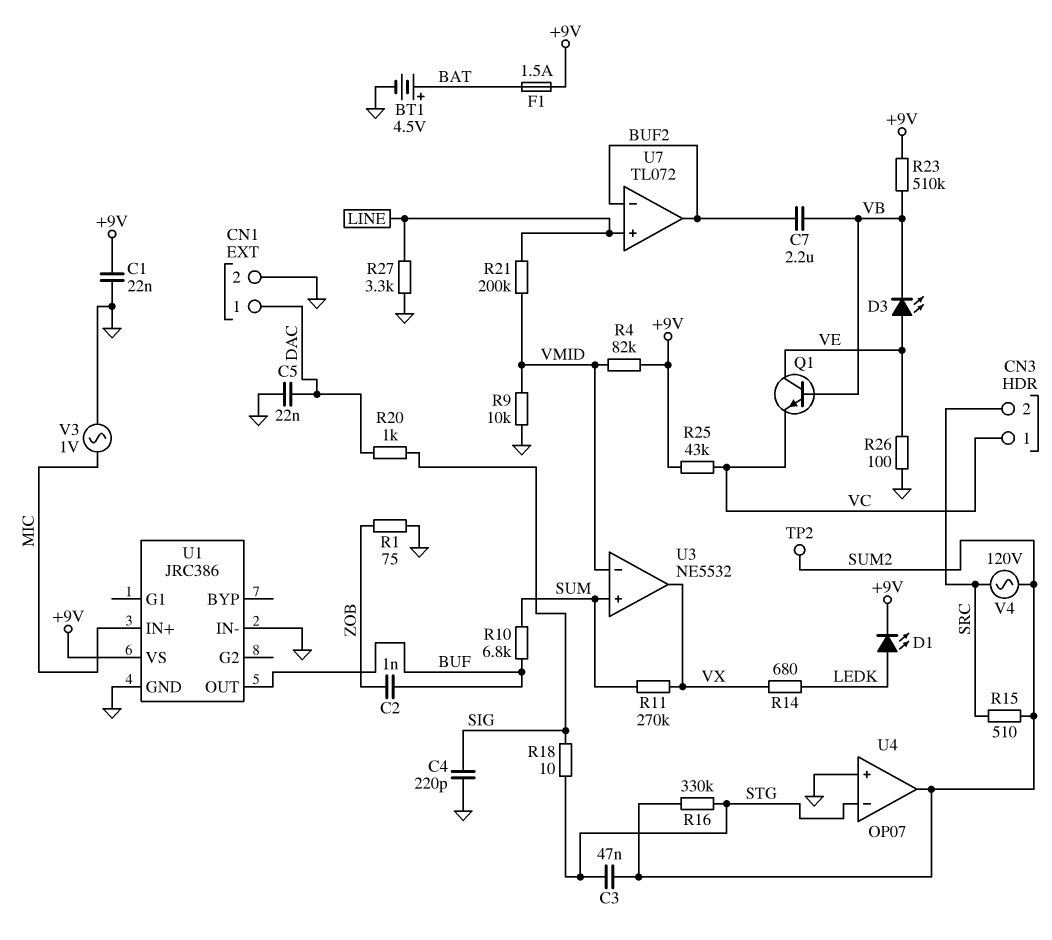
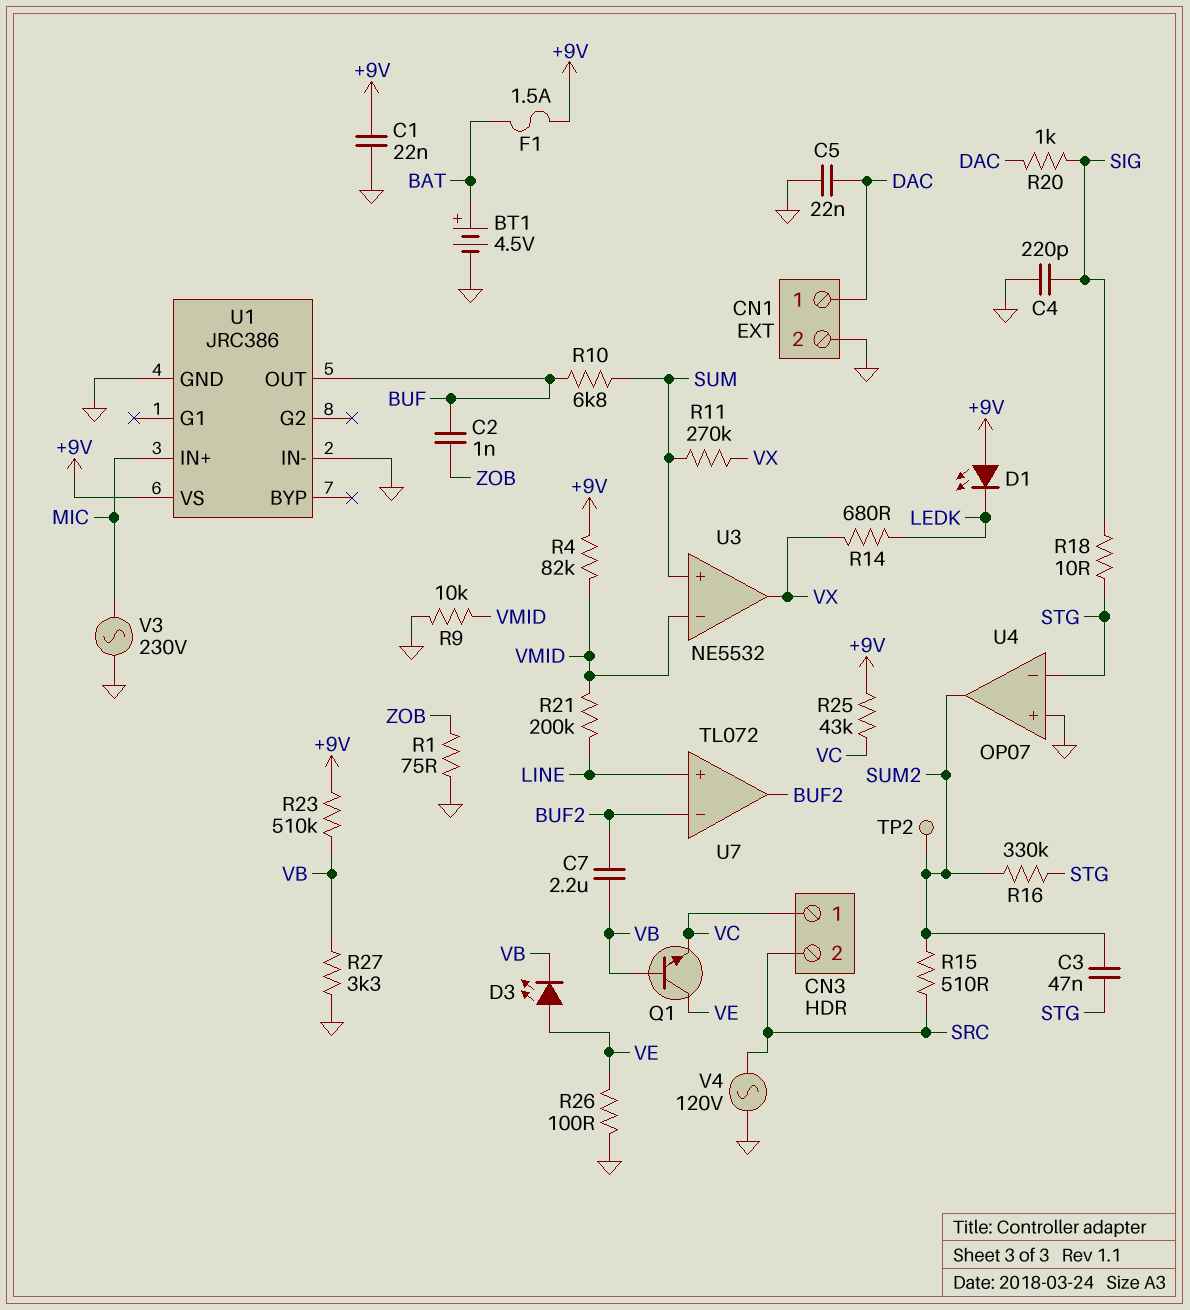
D1: LED (A LEDK, K +9V) -> LED (A +9V, K LEDK)
R27: 3.3k (GND, LINE) -> 3.3k (GND, VB)
V3: AC 1V (GND, MIC) -> AC 230V (GND, MIC)
V4: AC 120V (SRC, SUM2) -> AC 120V (GND, SRC)

